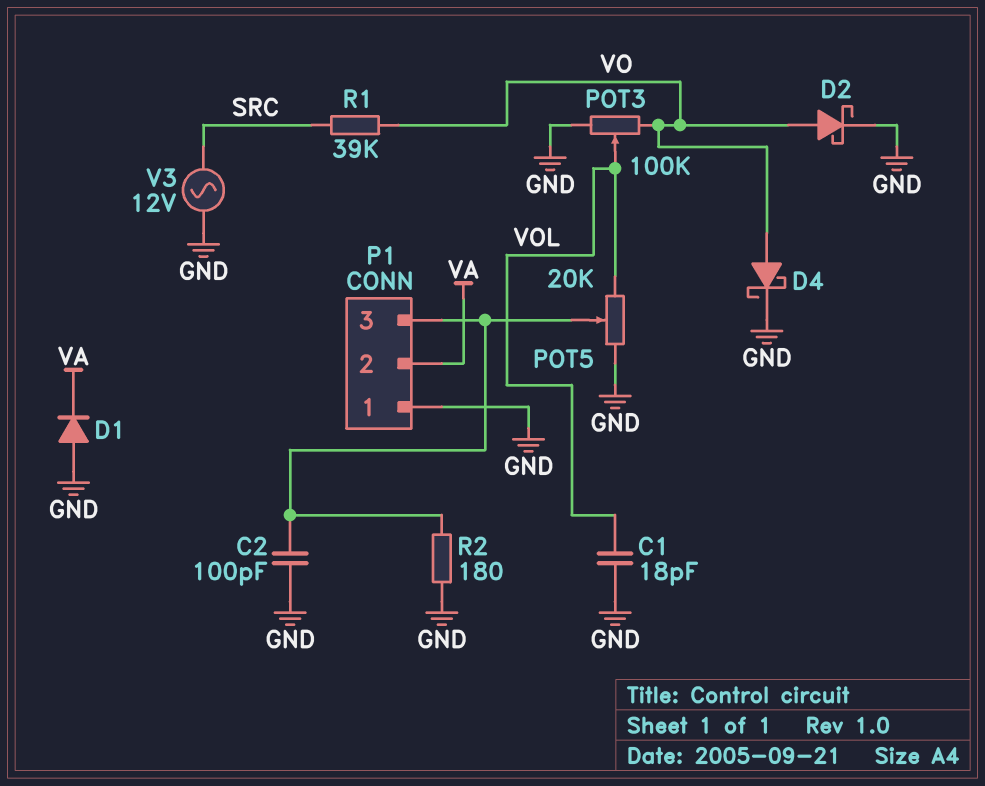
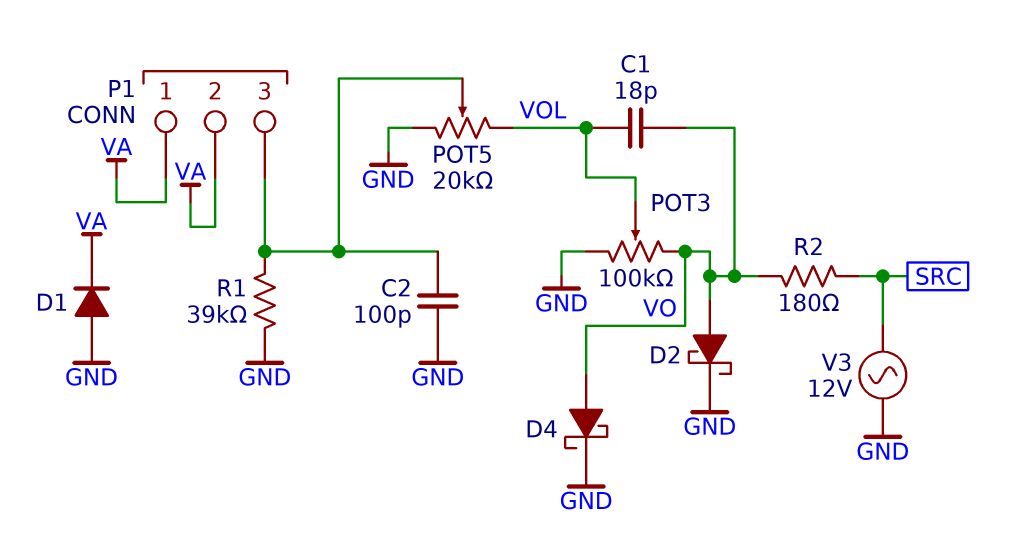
C1: 18pF (GND, VOL) -> 18pF (VO, VOL)
P1 pin 1: GND -> VA
R1: 39k (SRC, VO) -> 39k (GND, P1/3)
R2: 180 (GND, P1/3) -> 180 (SRC, VO)

